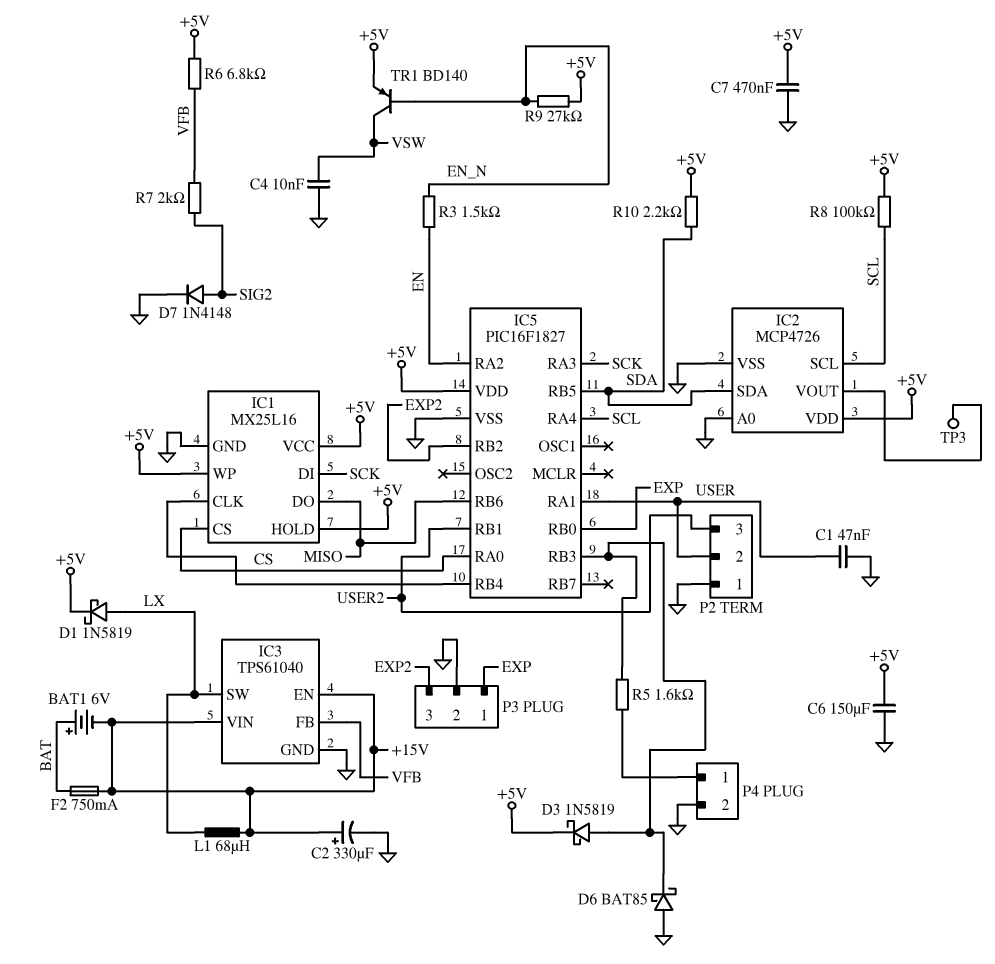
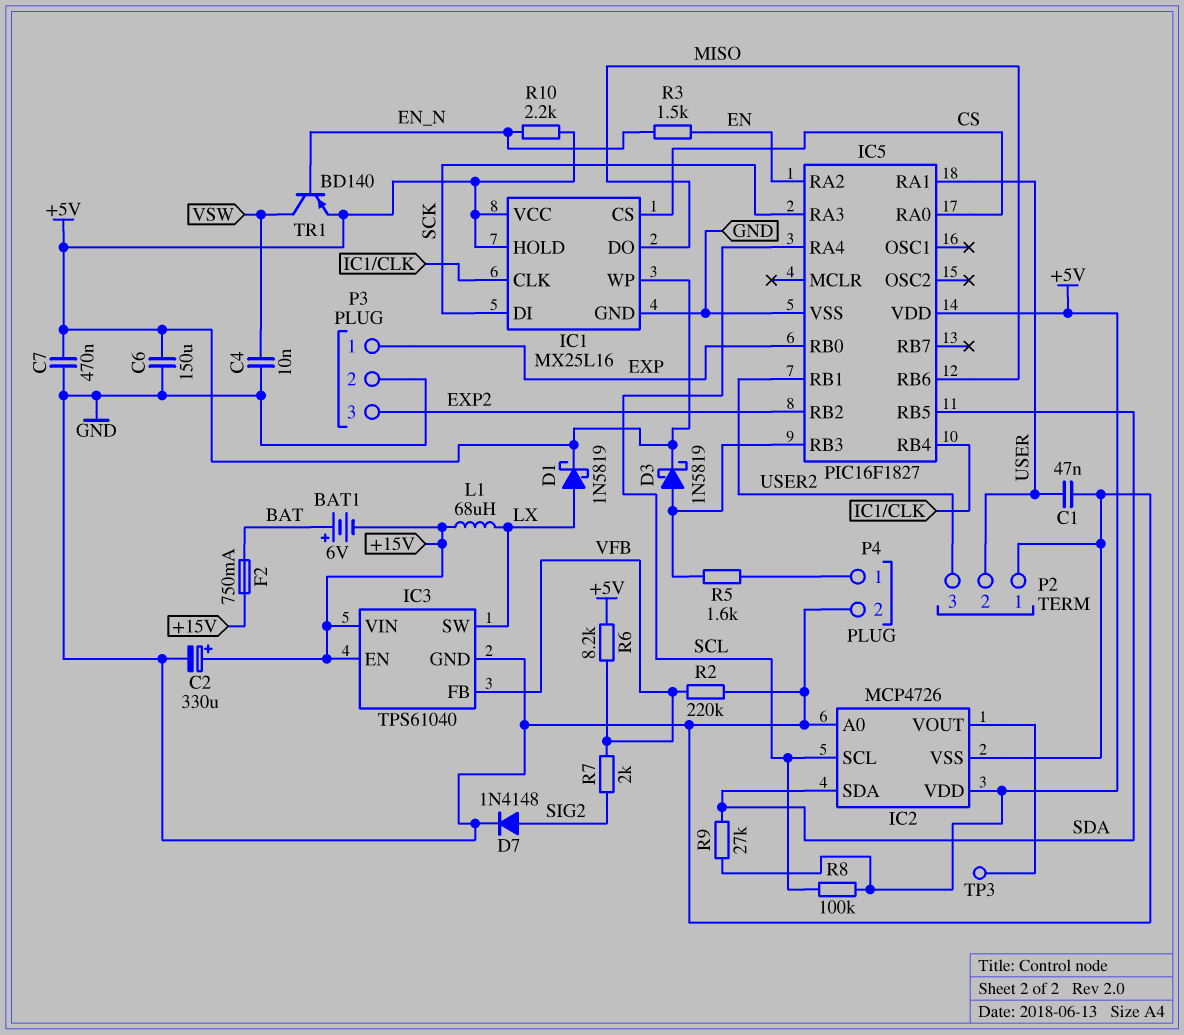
D6: schottky BAT85 (A GND, K IC5/RB3) -> none
R2: none -> 220k (GND, VFB)
R6: 6.8k (+5V, VFB) -> 8.2k (+5V, VFB)
R9: 27k (+5V, EN_N) -> 27k (+5V, SDA)
R10: 2.2k (+5V, SDA) -> 2.2k (+5V, EN_N)

